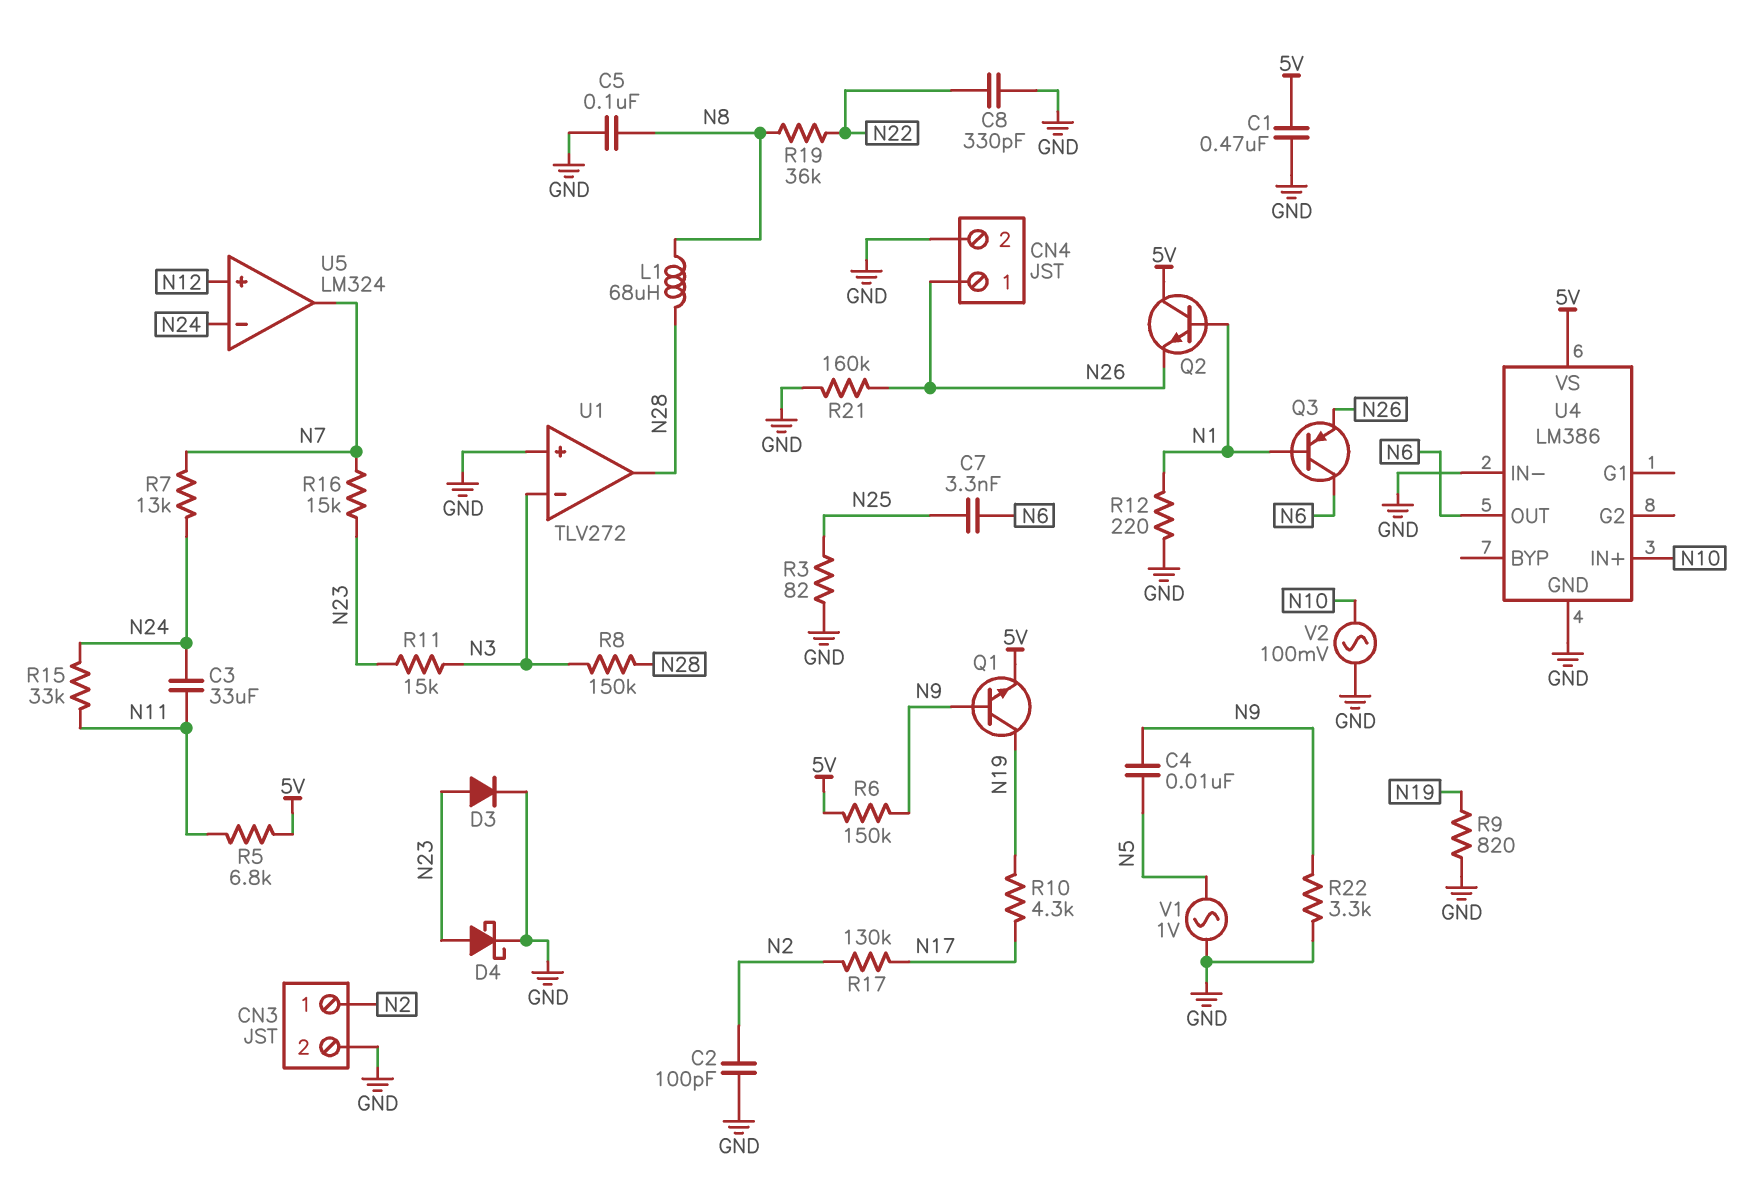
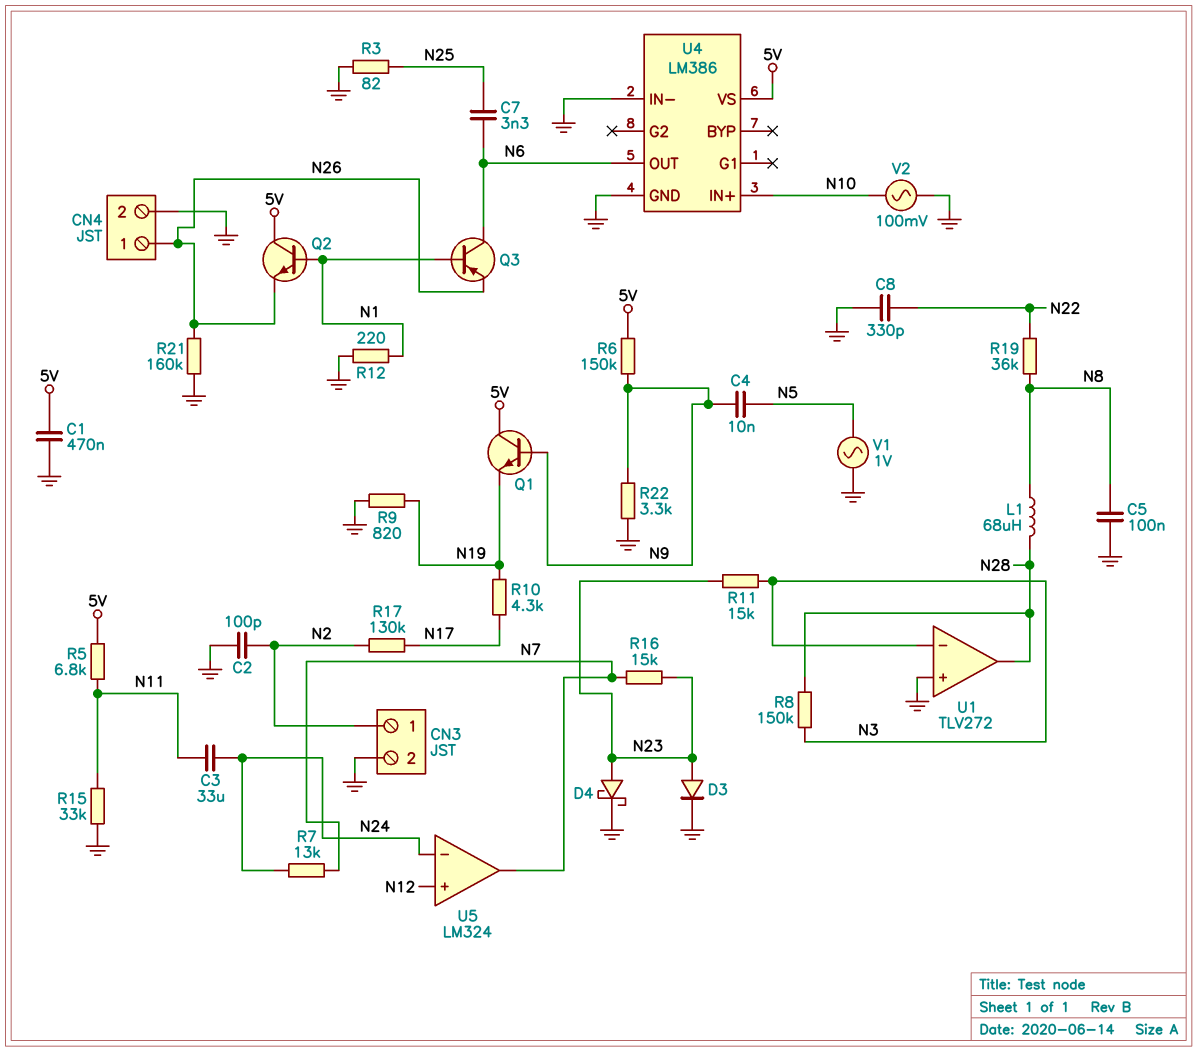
Q1: NPN (B N9, C N19, E 5V) -> NPN (B N9, C 5V, E N19)
R15: 33k (N11, N24) -> 33k (GND, N11)

